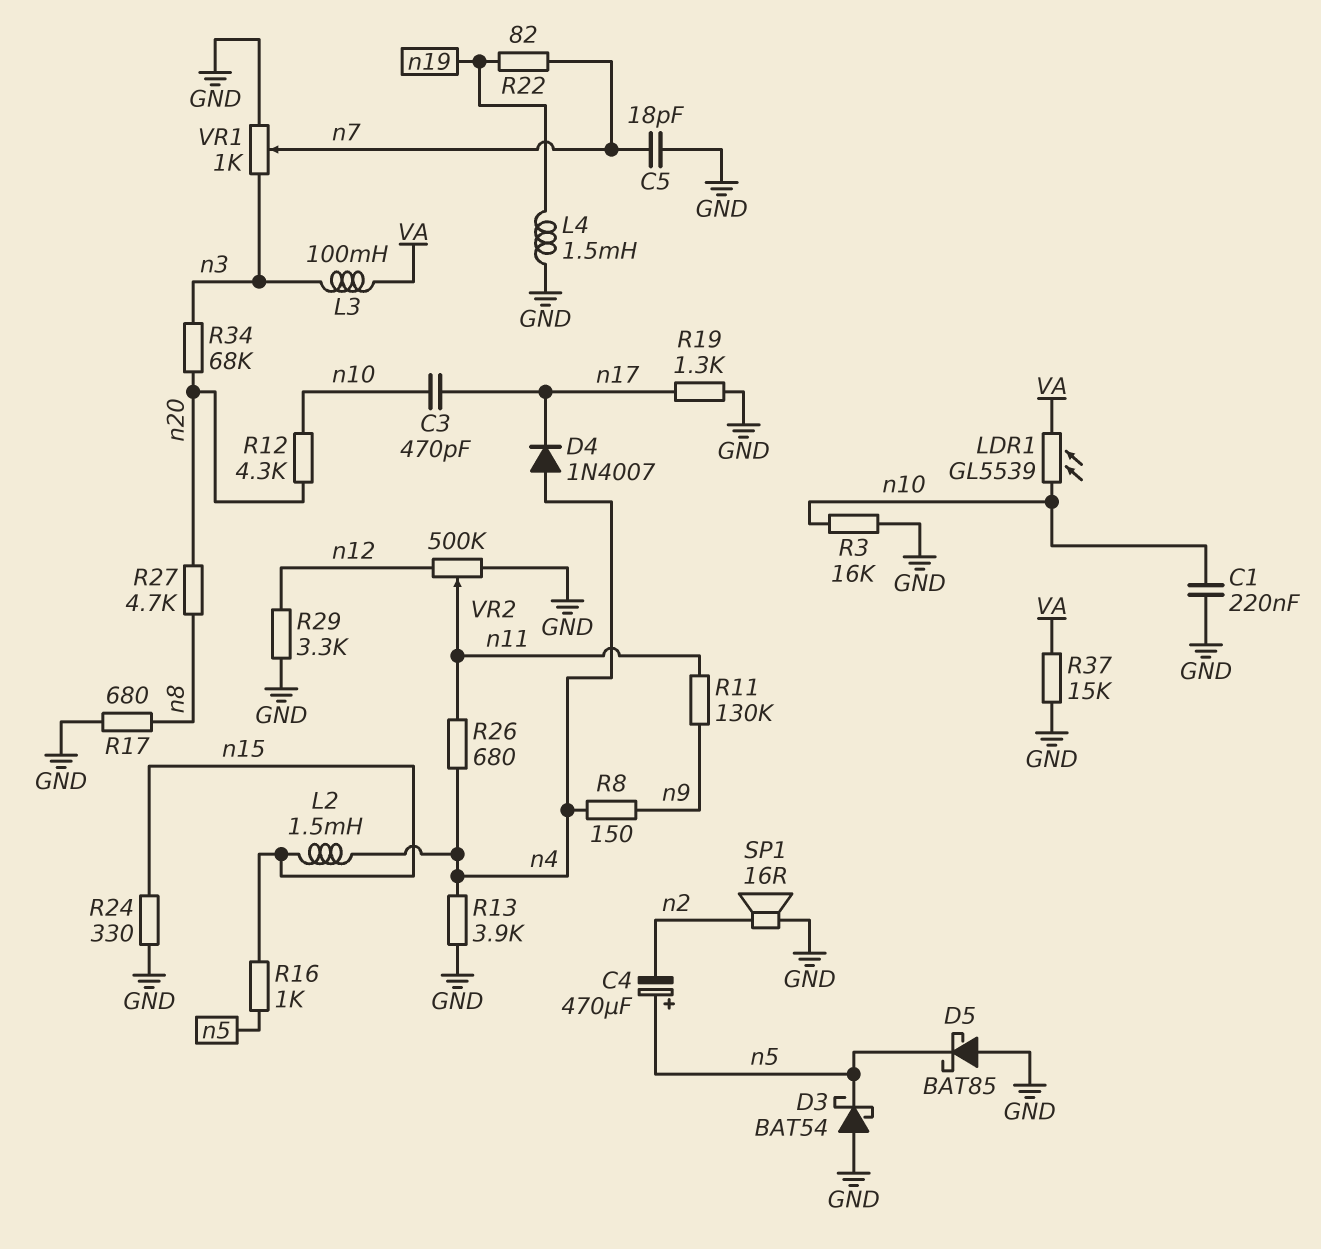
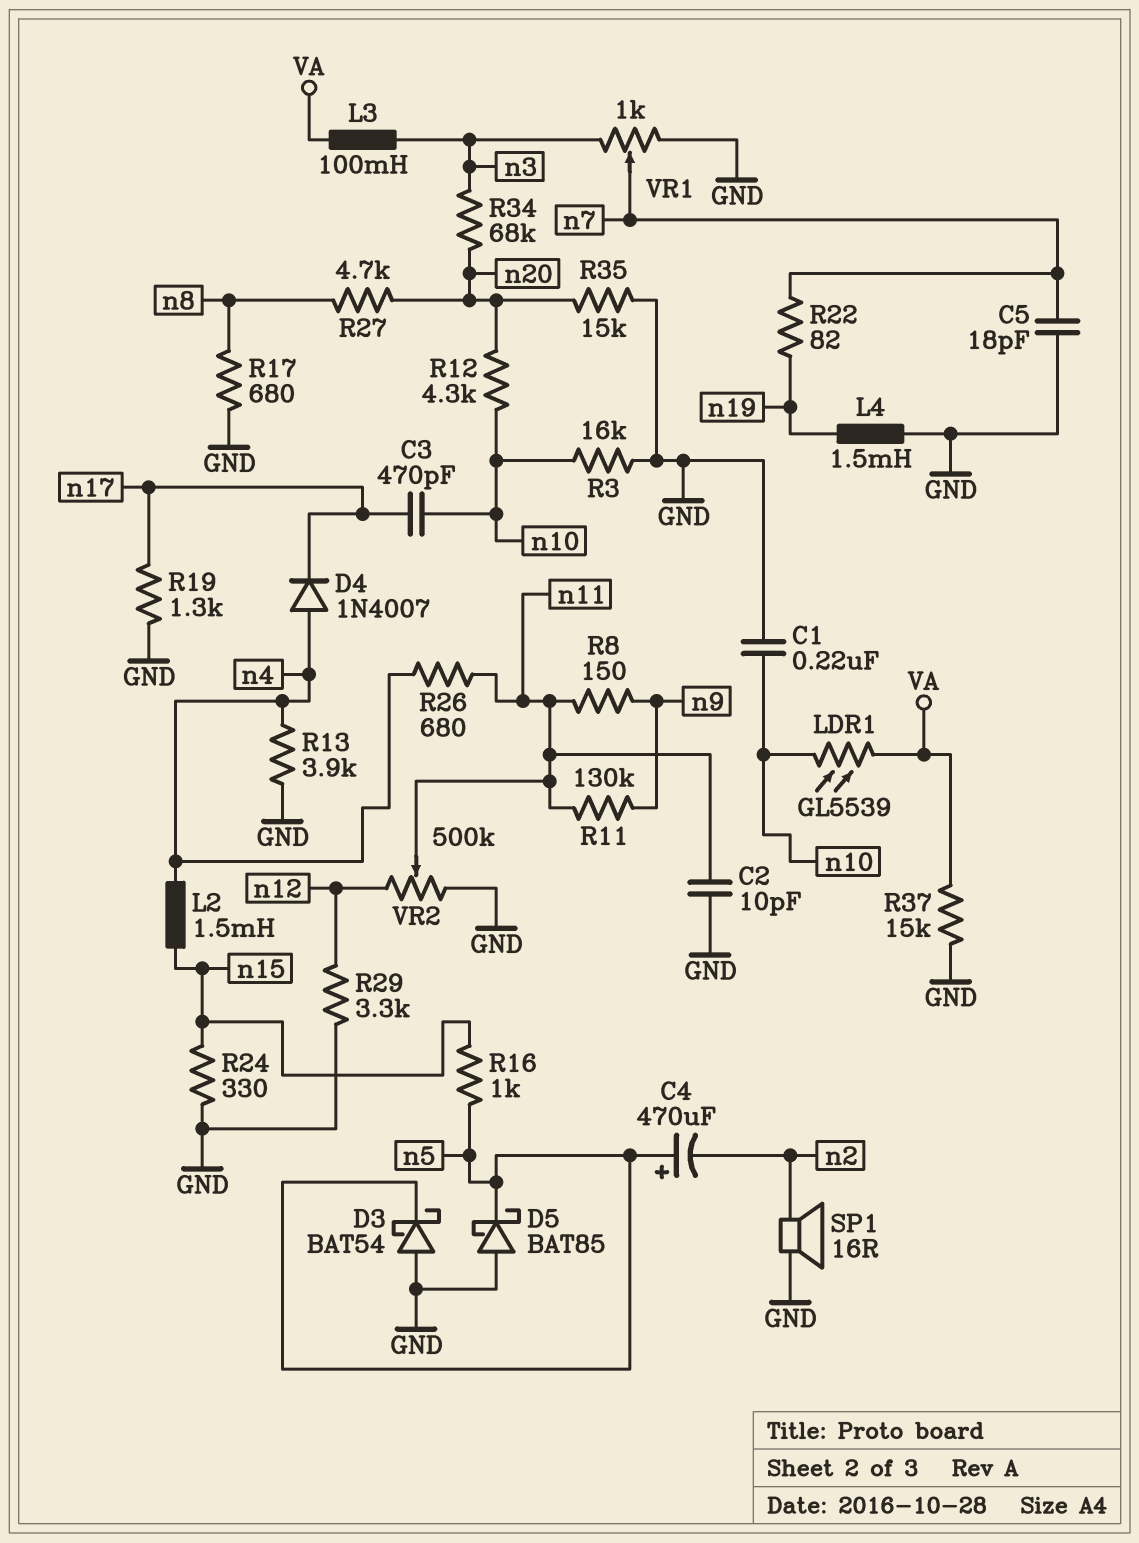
C2: none -> 10pF (GND, n11)
R8: 150 (n4, n9) -> 150 (n9, n11)
R35: none -> 15k (GND, n20)

